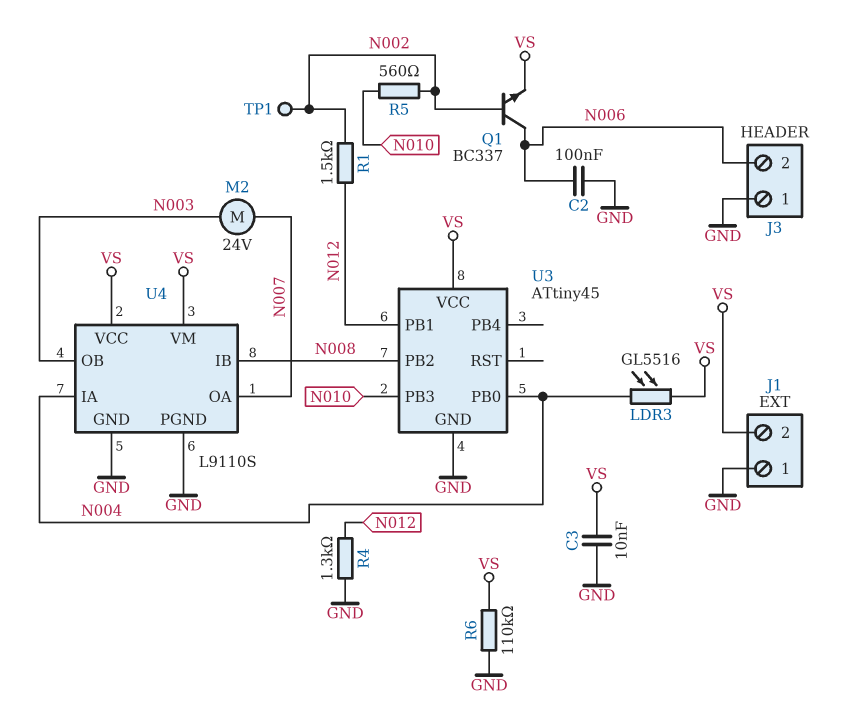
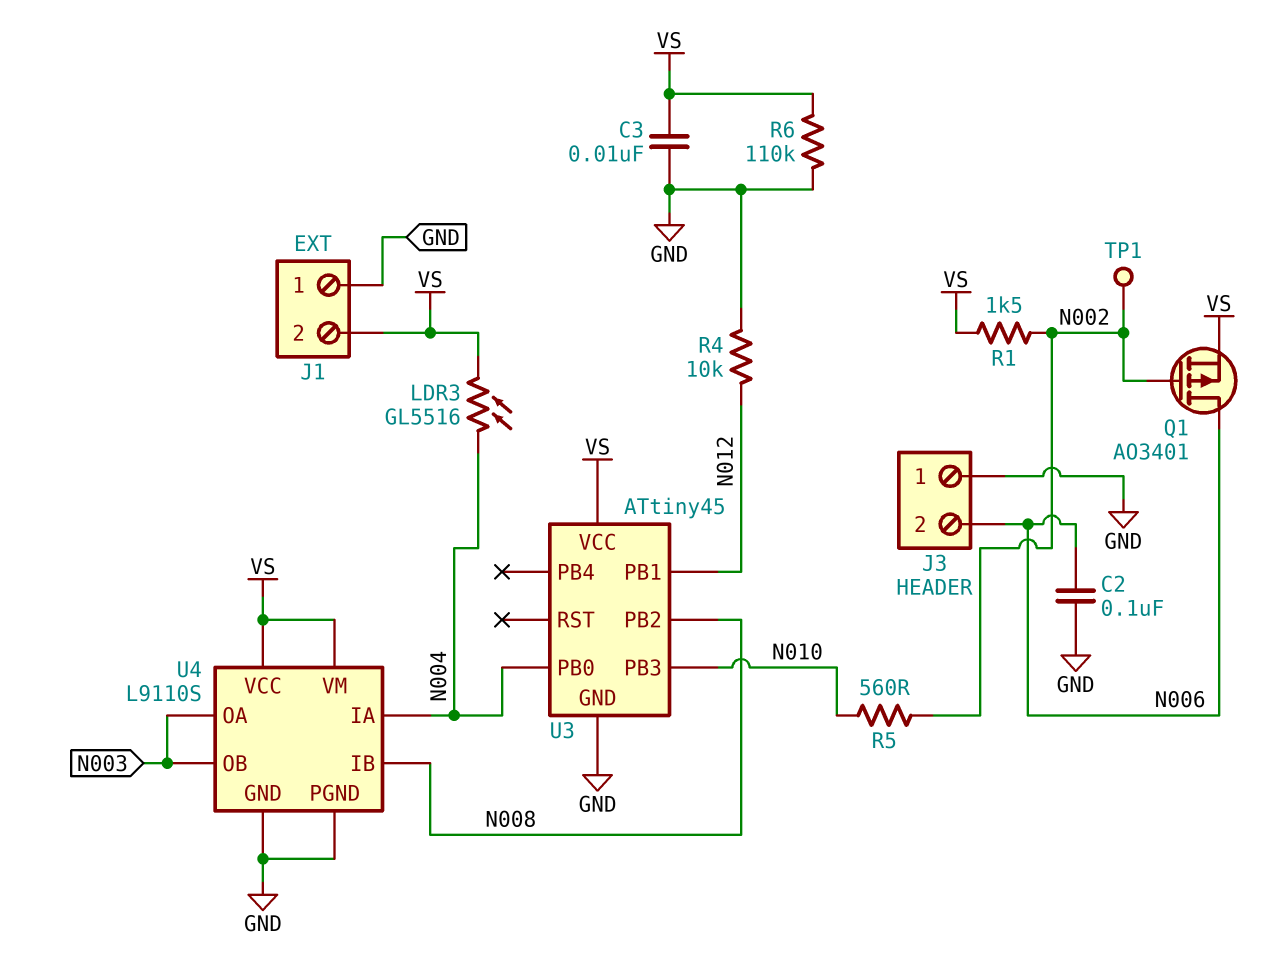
M2: motor 24V (N003, N007) -> none
Q1: NPN BC337 (B N002, C N006, E VS) -> PMOS AO3401 (G N002, D N006, S VS)
R1: 1.5k (N002, N012) -> 1.5k (N002, VS)
R4: 1.3k (GND, N012) -> 10k (GND, N012)
U4 pin OA: N007 -> N003

